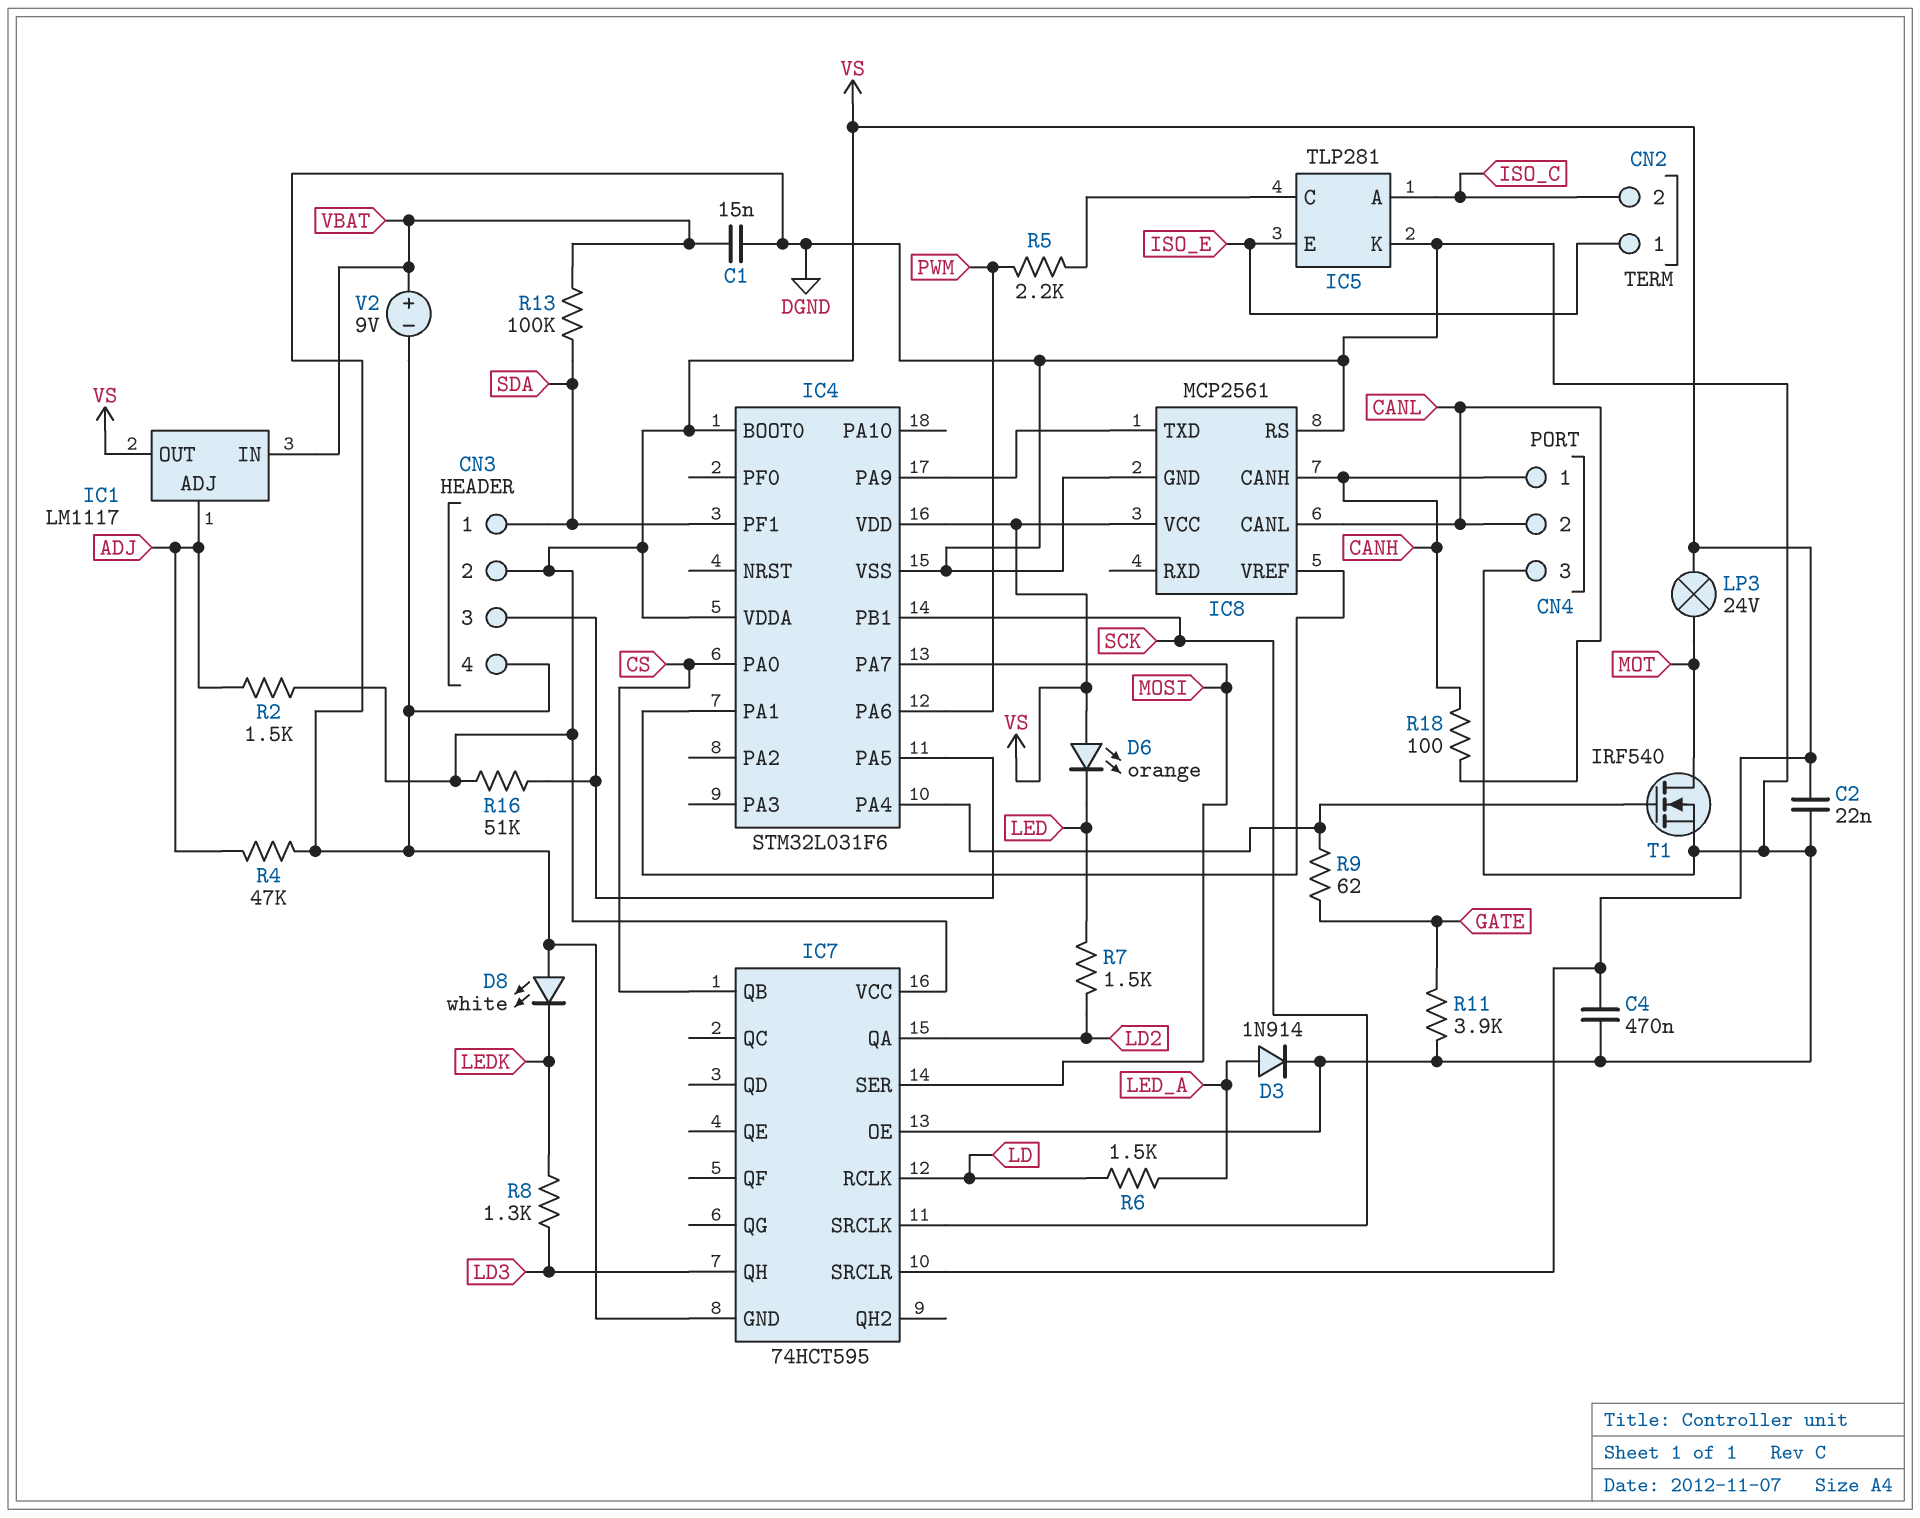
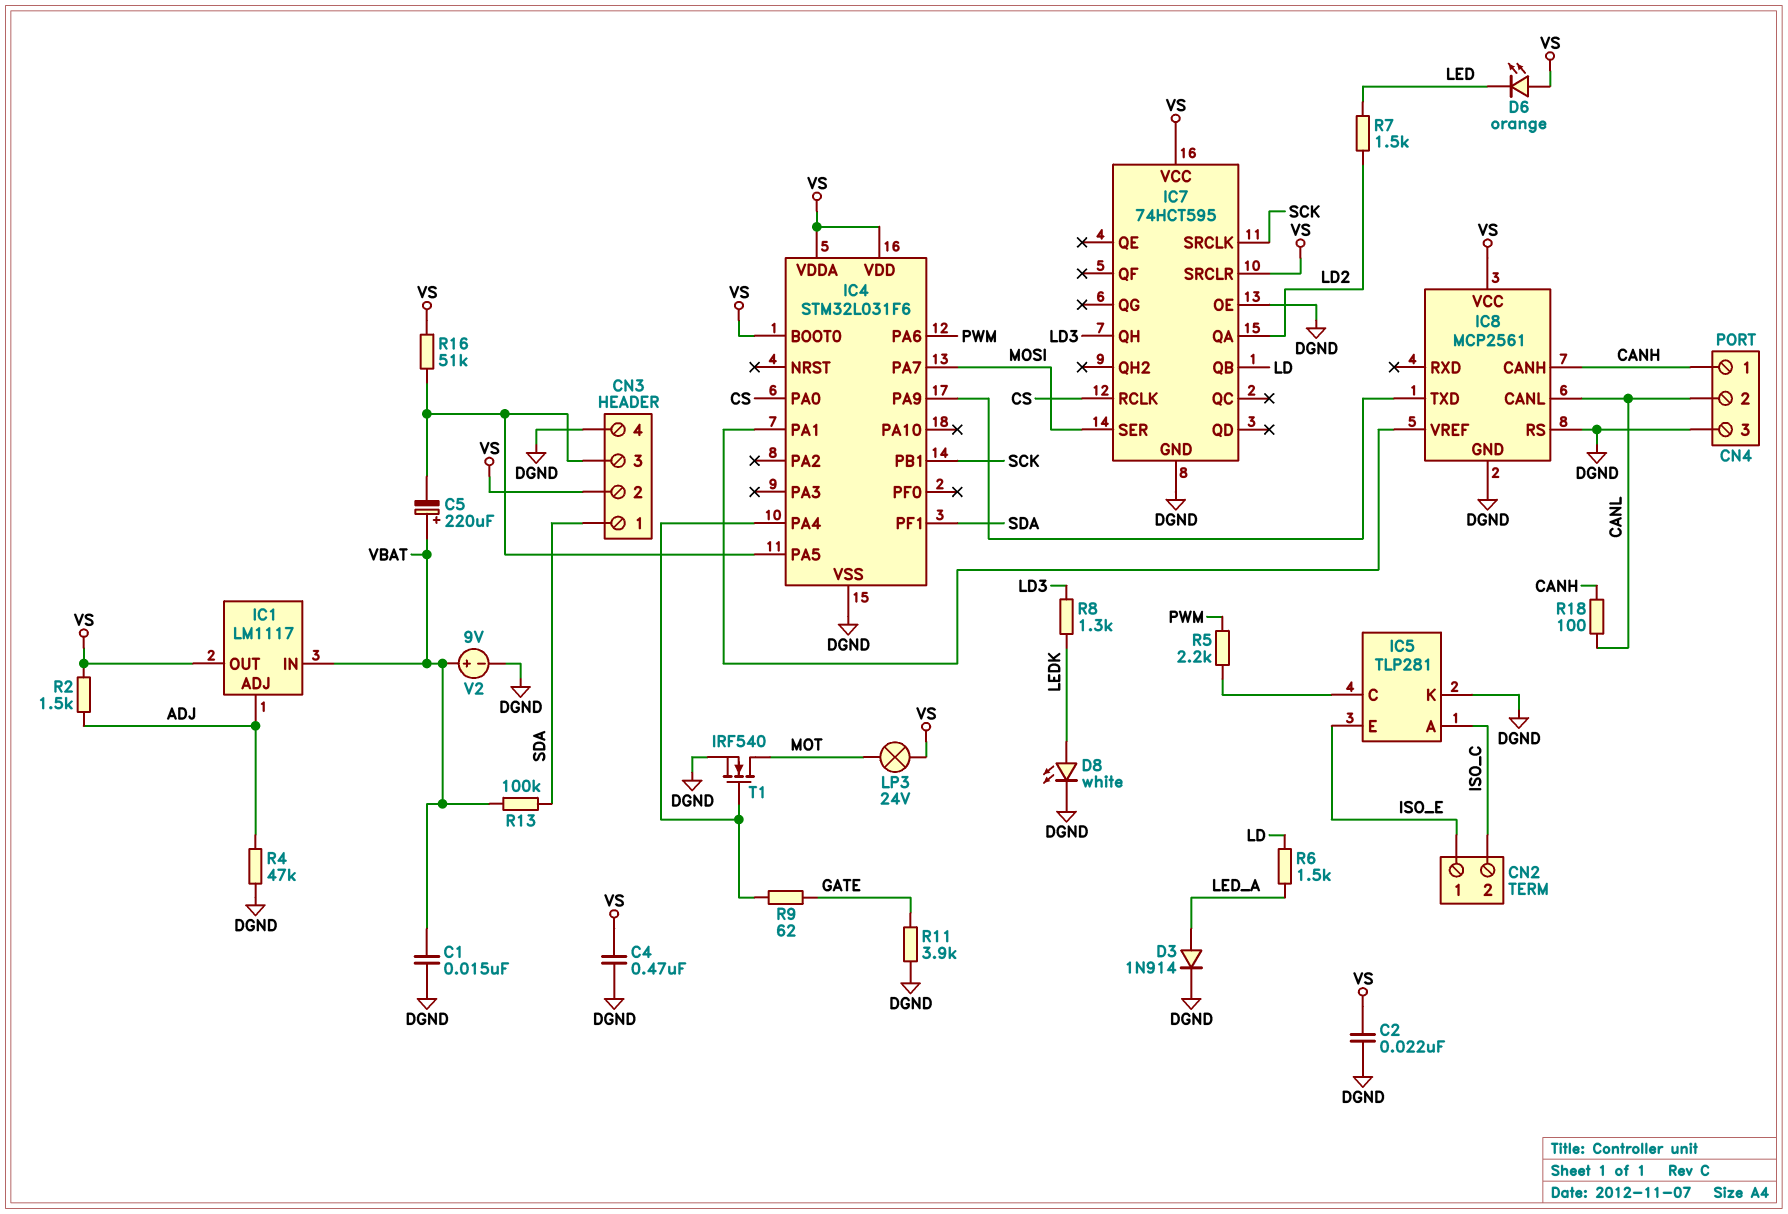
C5: none -> 220uF (plus VBAT, minus CN3/3)
D8: LED white (A DGND, K LEDK) -> LED white (A LEDK, K DGND)
IC7 pin QB: CS -> LD
IC7 pin RCLK: LD -> CS

